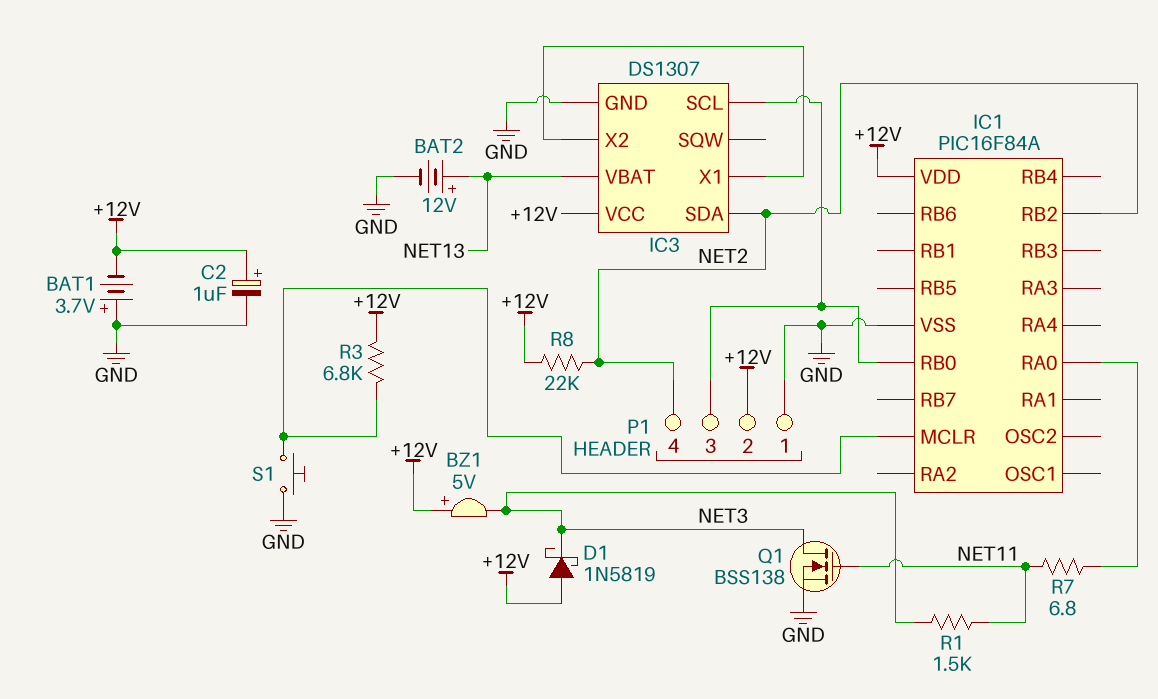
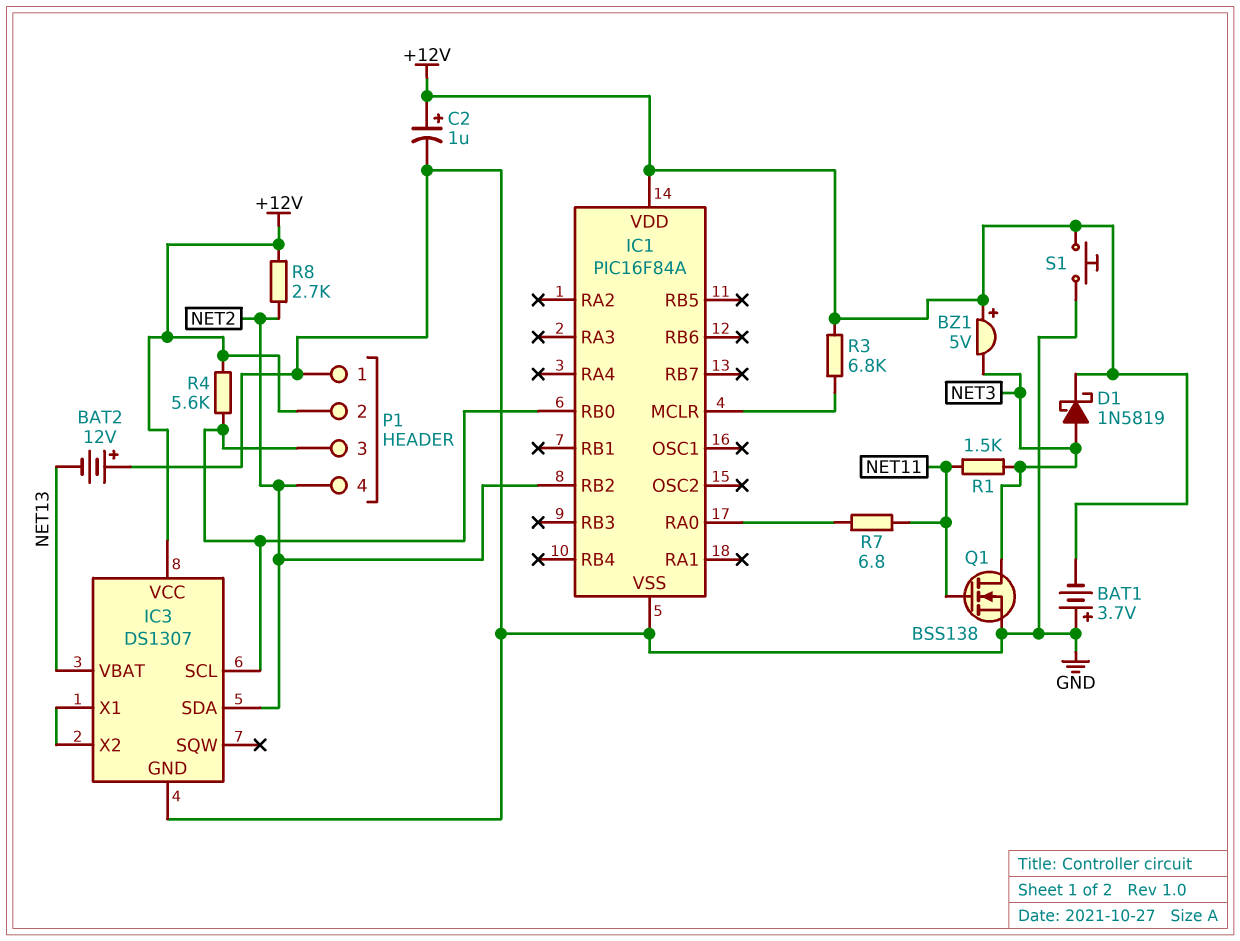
BAT2: 12V (plus NET13, minus GND) -> 12V (plus GND, minus NET13)
D1: schottky 1N5819 (A +12V, K NET3) -> schottky 1N5819 (A NET3, K +12V)
R4: none -> 5.6k (+12V, IC1/RB0)
R8: 22k (+12V, NET2) -> 2.7k (+12V, NET2)
S1: button (GND, IC1/MCLR) -> button (+12V, GND)

